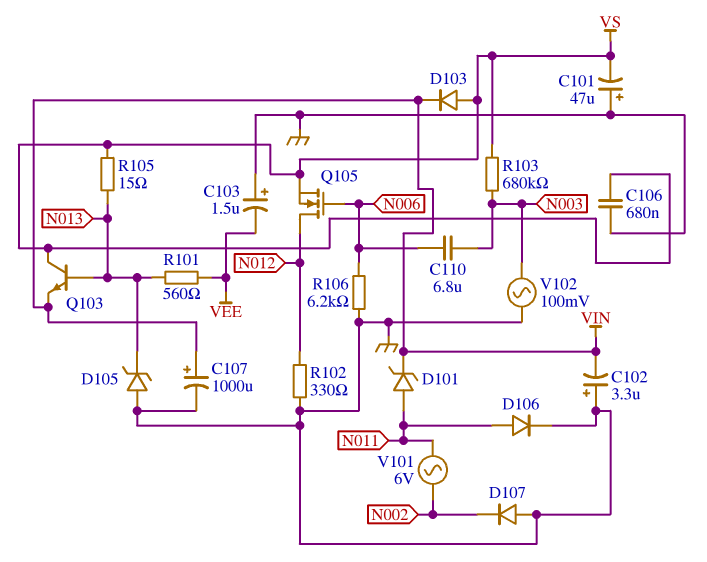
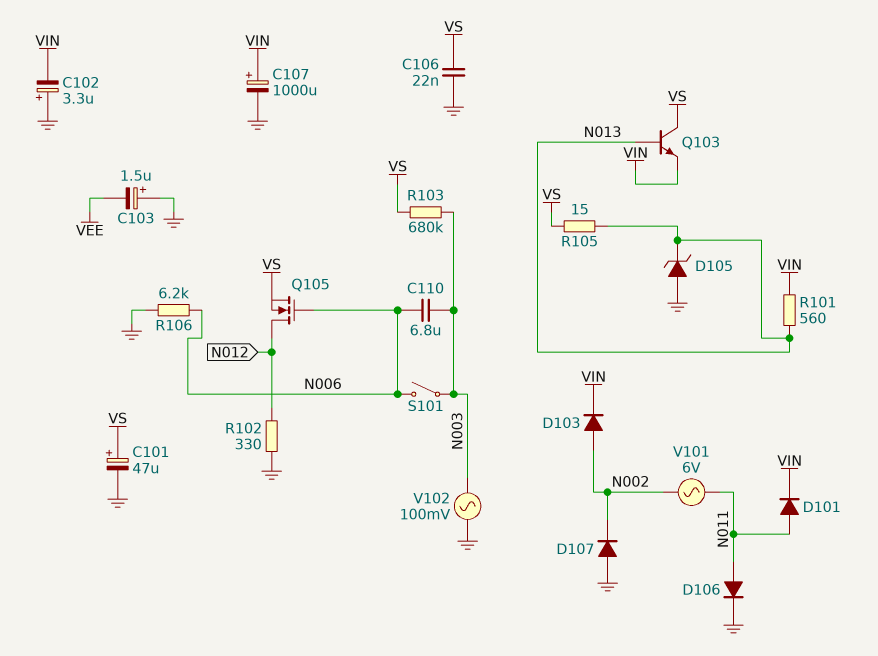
C101: 47uF (plus GND, minus VS) -> 47uF (plus VS, minus GND)
C106: 680nF (GND, VS) -> 22nF (GND, VS)
D101: zener (A N011, K VIN) -> diode (A N011, K VIN)
D103: diode (A VS, K VIN) -> diode (A N002, K VIN)
R101: 560 (N013, VEE) -> 560 (N013, VIN)
S101: none -> switch (N003, N006)

